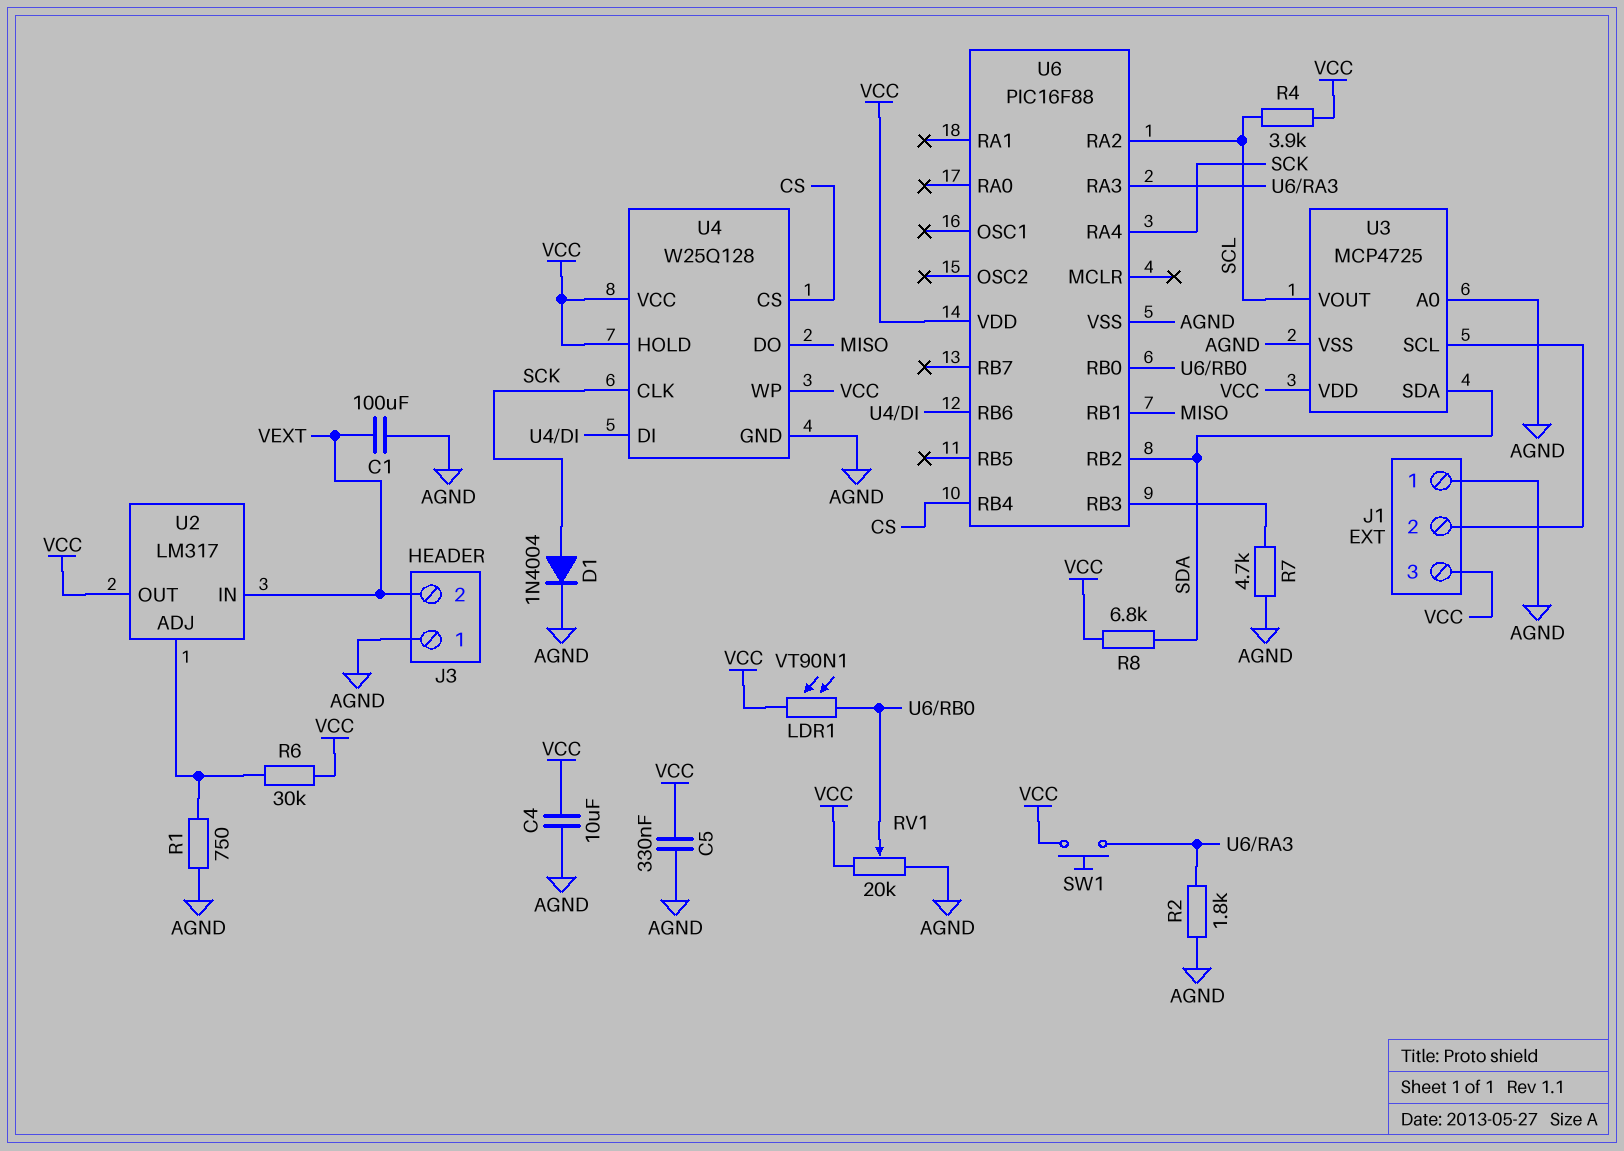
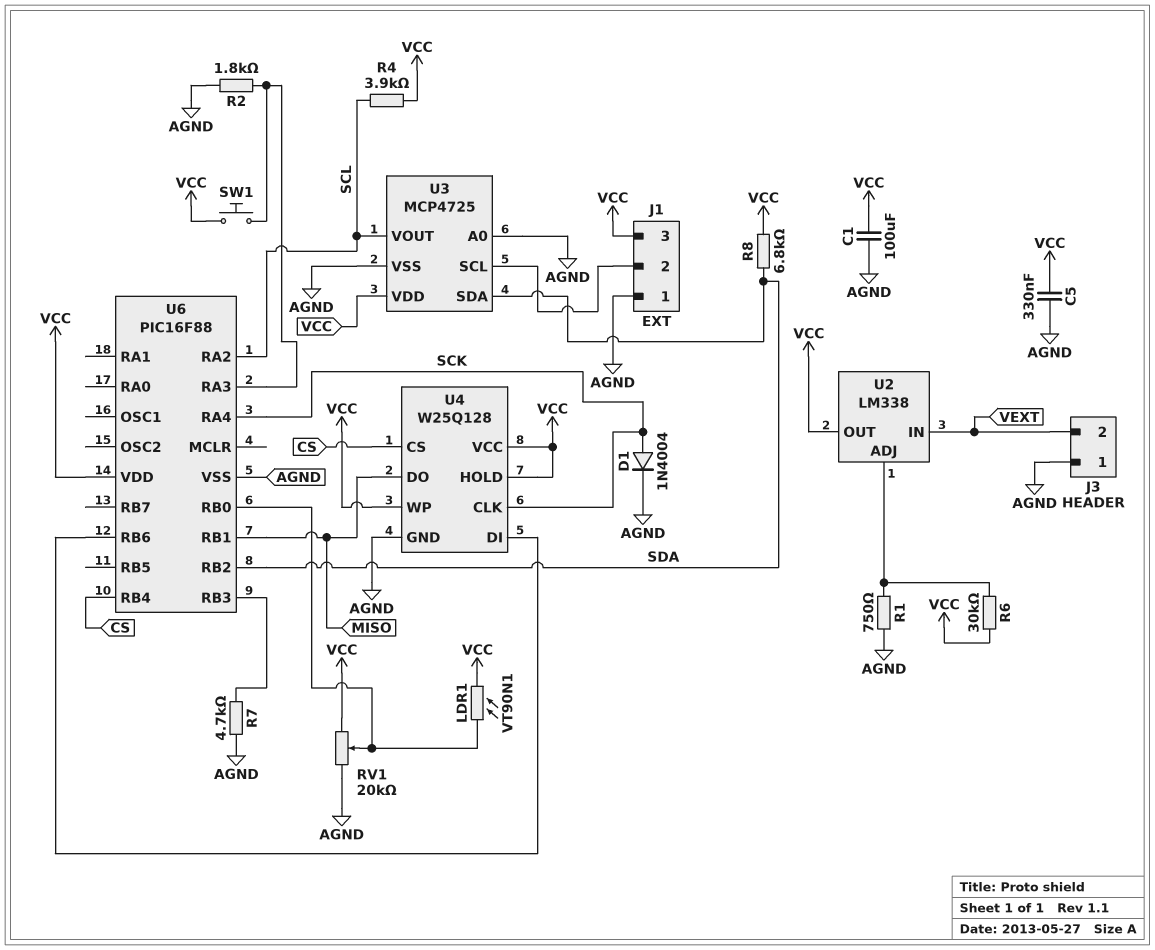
C1: 100uF (AGND, VEXT) -> 100uF (AGND, VCC)
C4: 10uF (AGND, VCC) -> none
U2: LM317 -> LM338

